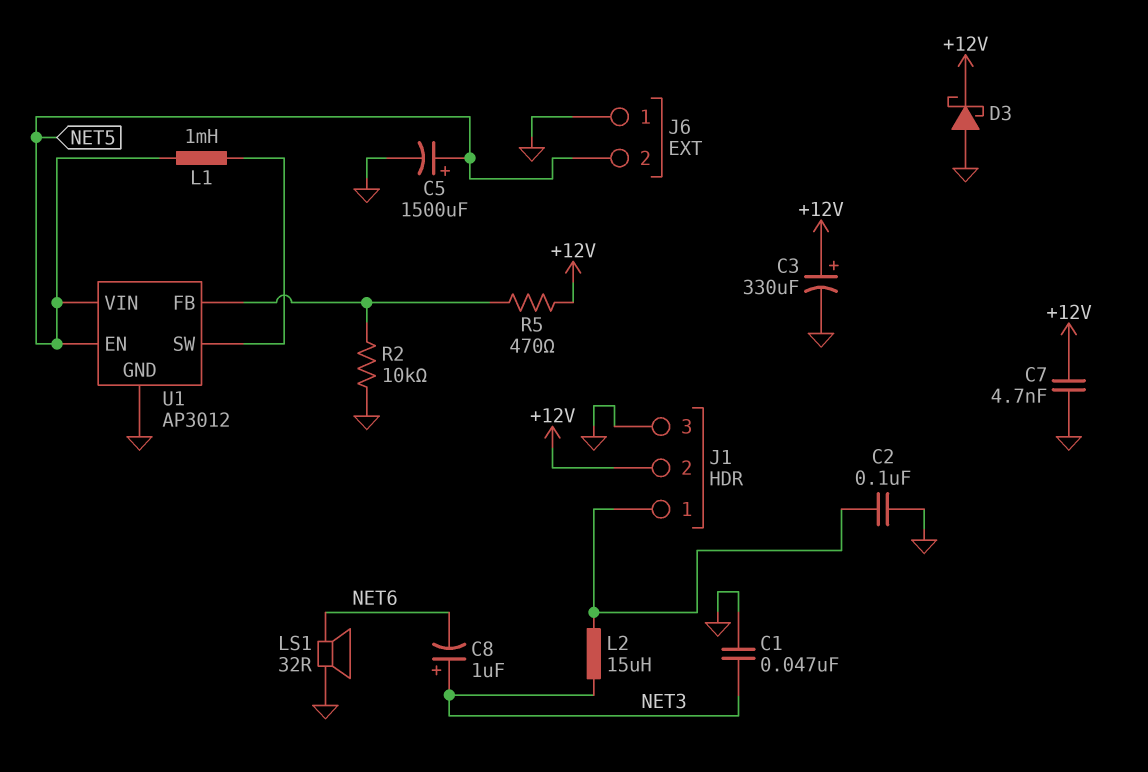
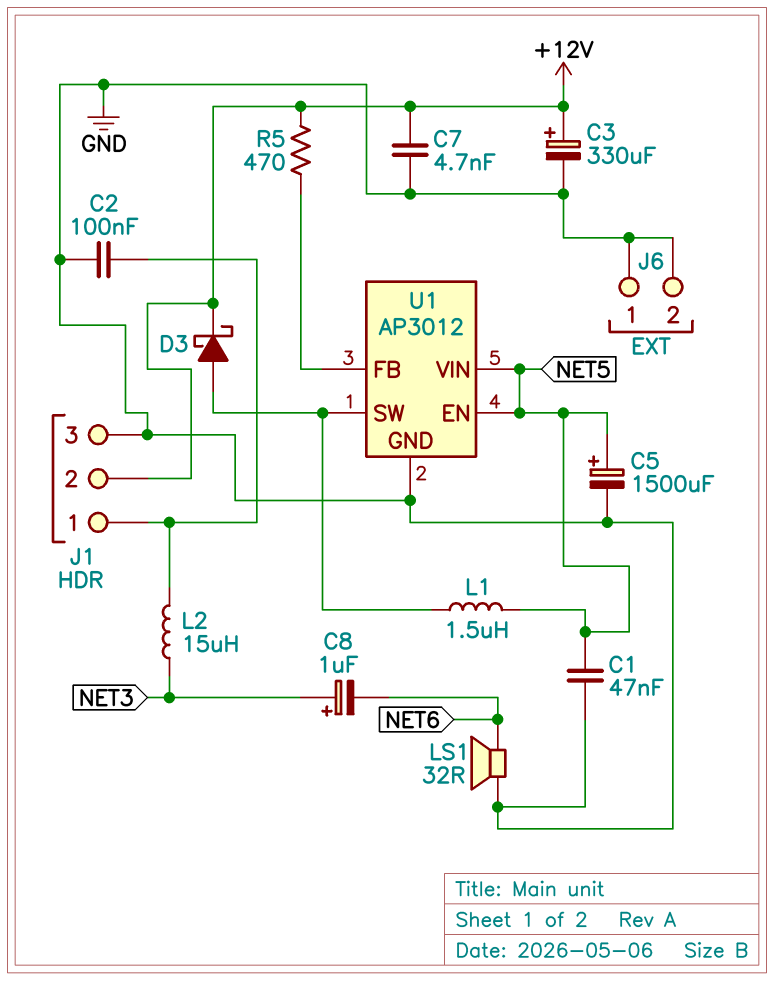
C1: 47nF (GND, NET3) -> 47nF (GND, NET5)
D3: schottky (A GND, K +12V) -> schottky (A U1/SW, K +12V)
J6 pin 2: NET5 -> GND
L1: 1mH (NET5, U1/SW) -> 1.5uH (NET5, U1/SW)
R2: 10k (GND, U1/FB) -> none

